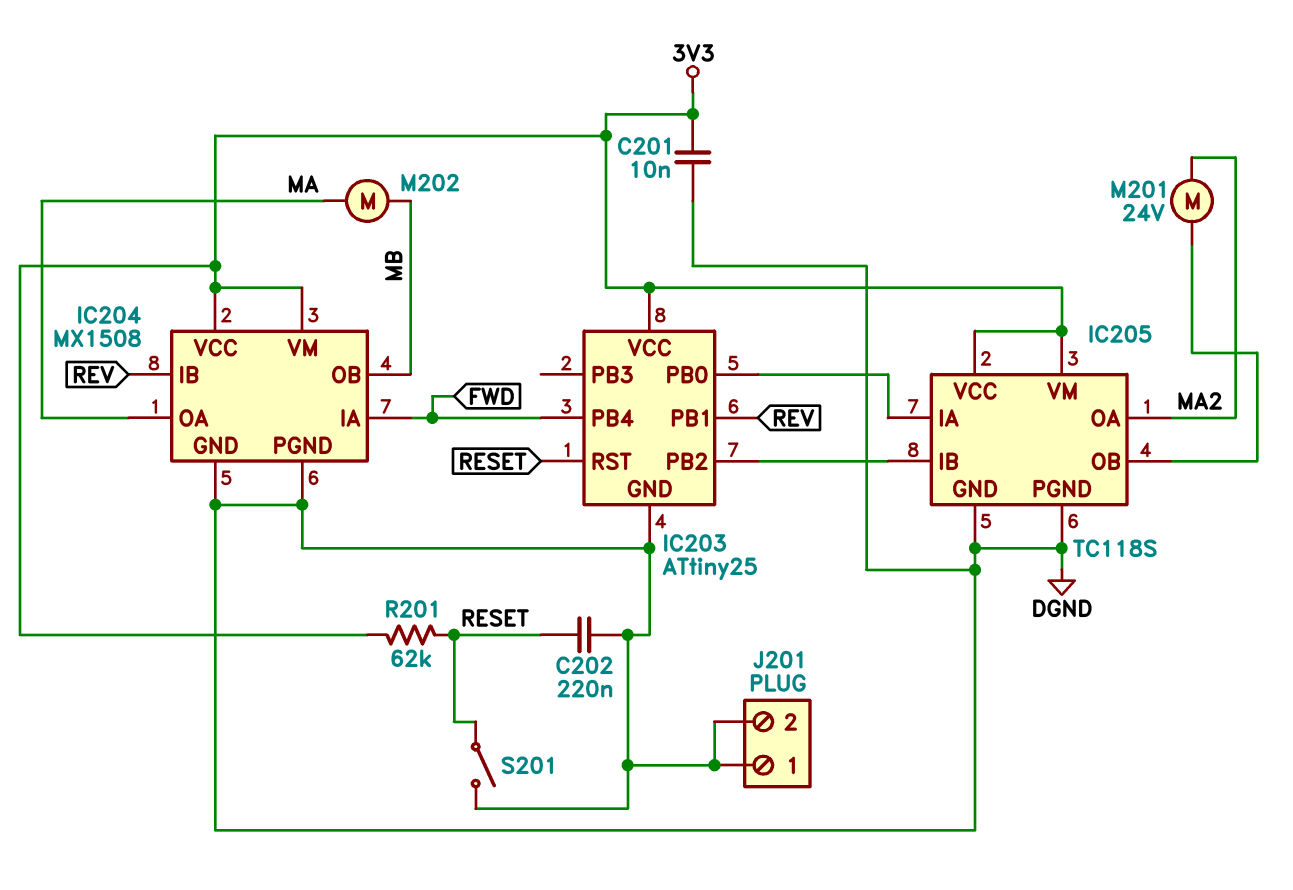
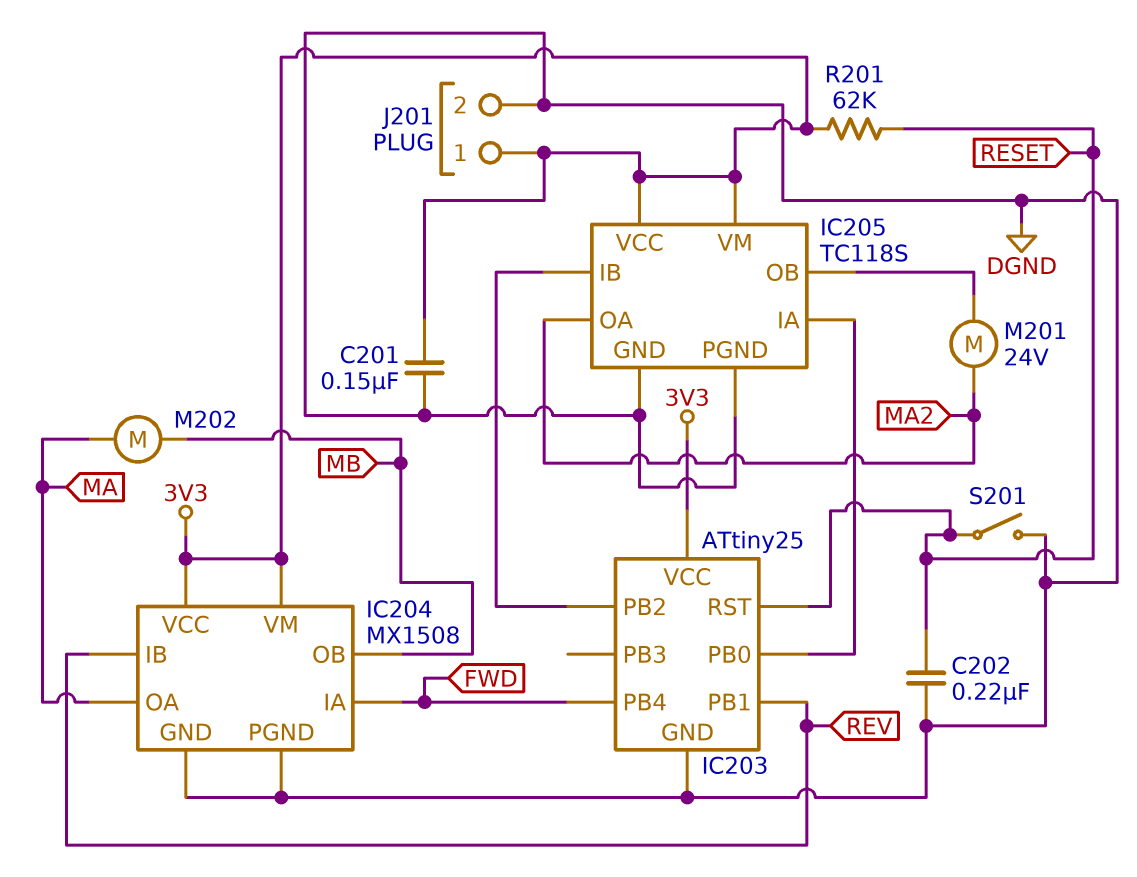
C201: 10nF (3V3, DGND) -> 150nF (3V3, DGND)
J201 pin 1: DGND -> 3V3

